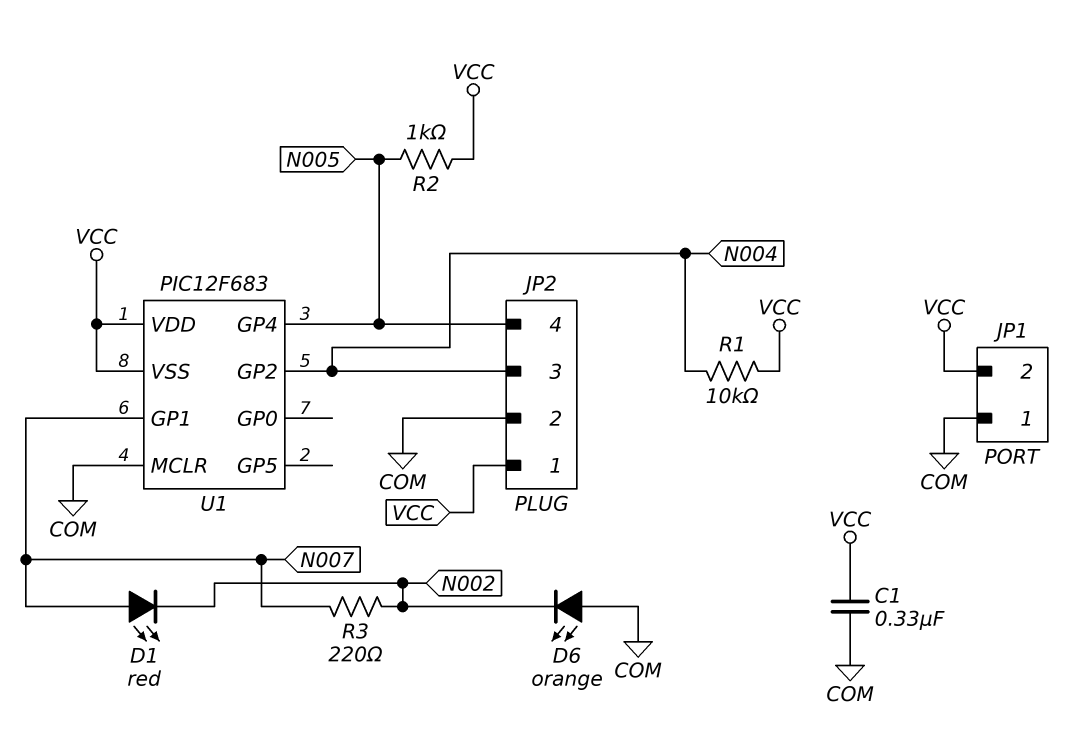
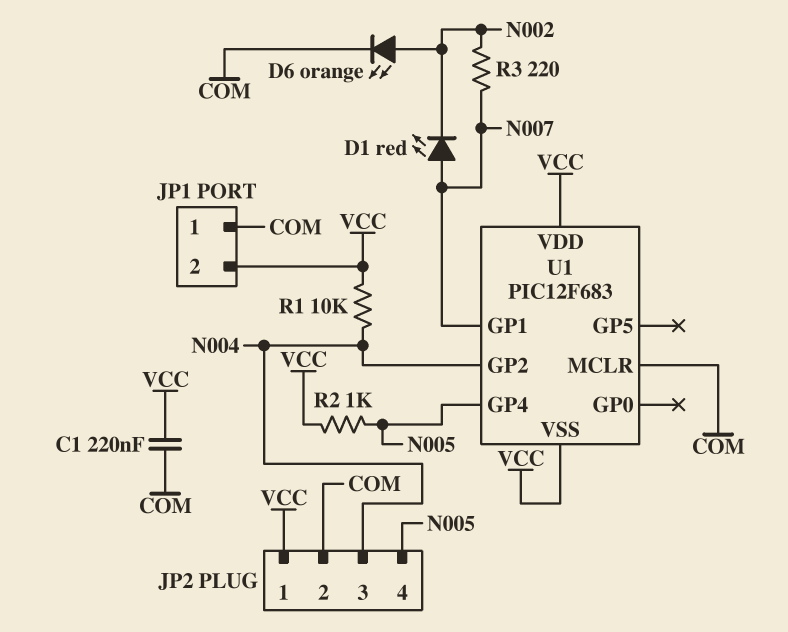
C1: 330nF (COM, VCC) -> 220nF (COM, VCC)
D6: LED orange (A COM, K N002) -> LED orange (A N002, K COM)

